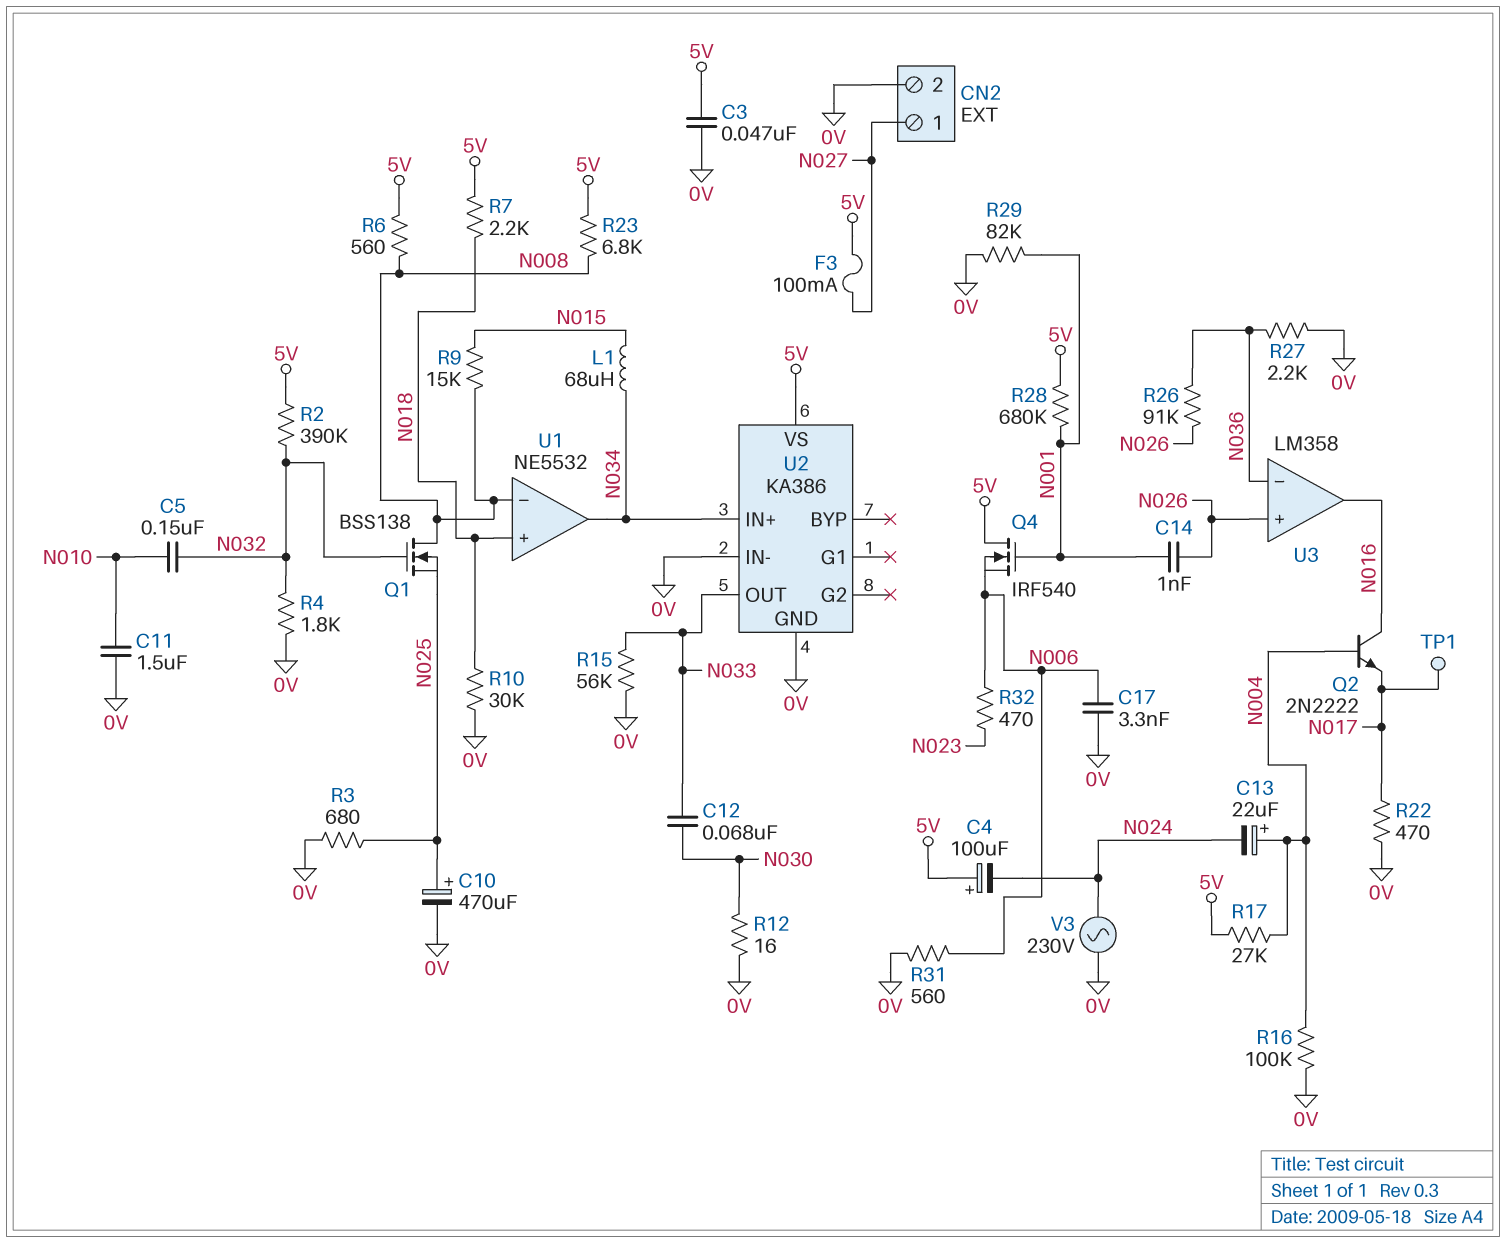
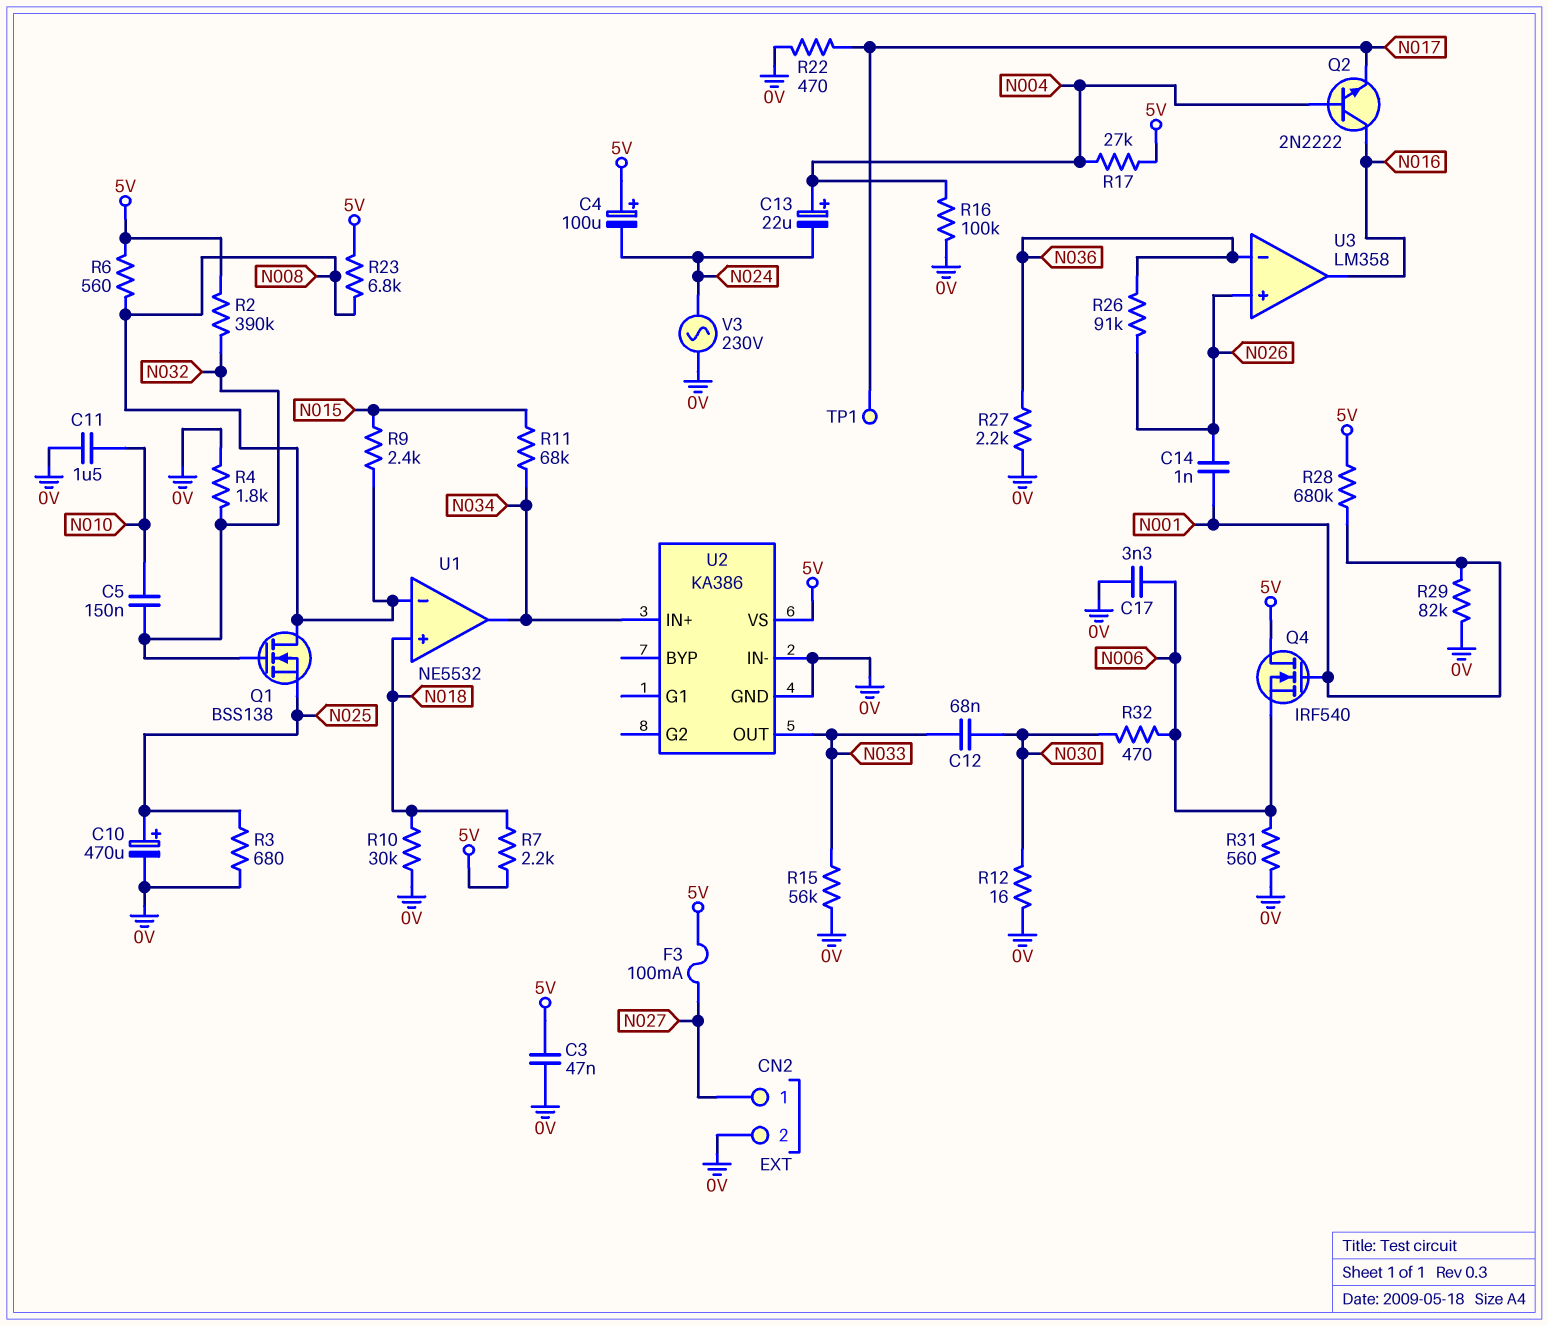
L1: 68uH (N015, N034) -> none
R9: 15k (N008, N015) -> 2.4k (N008, N015)
R11: none -> 68k (N015, N034)
R32: 470 (N006, N023) -> 470 (N006, N030)

